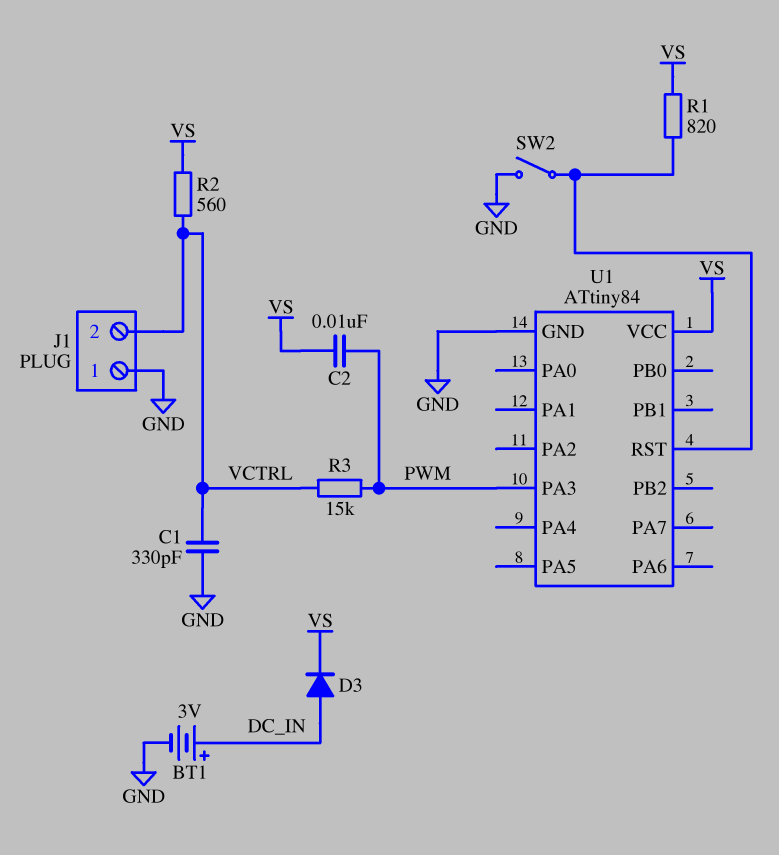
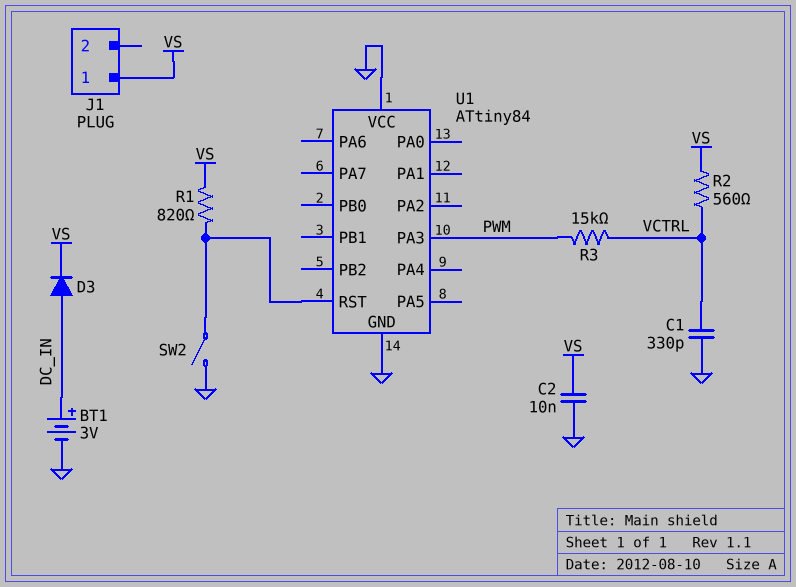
C2: 10nF (PWM, VS) -> 10nF (GND, VS)
J1 pin 1: GND -> VS
J1 pin 2: VCTRL -> none
U1 pin VCC: VS -> GND

